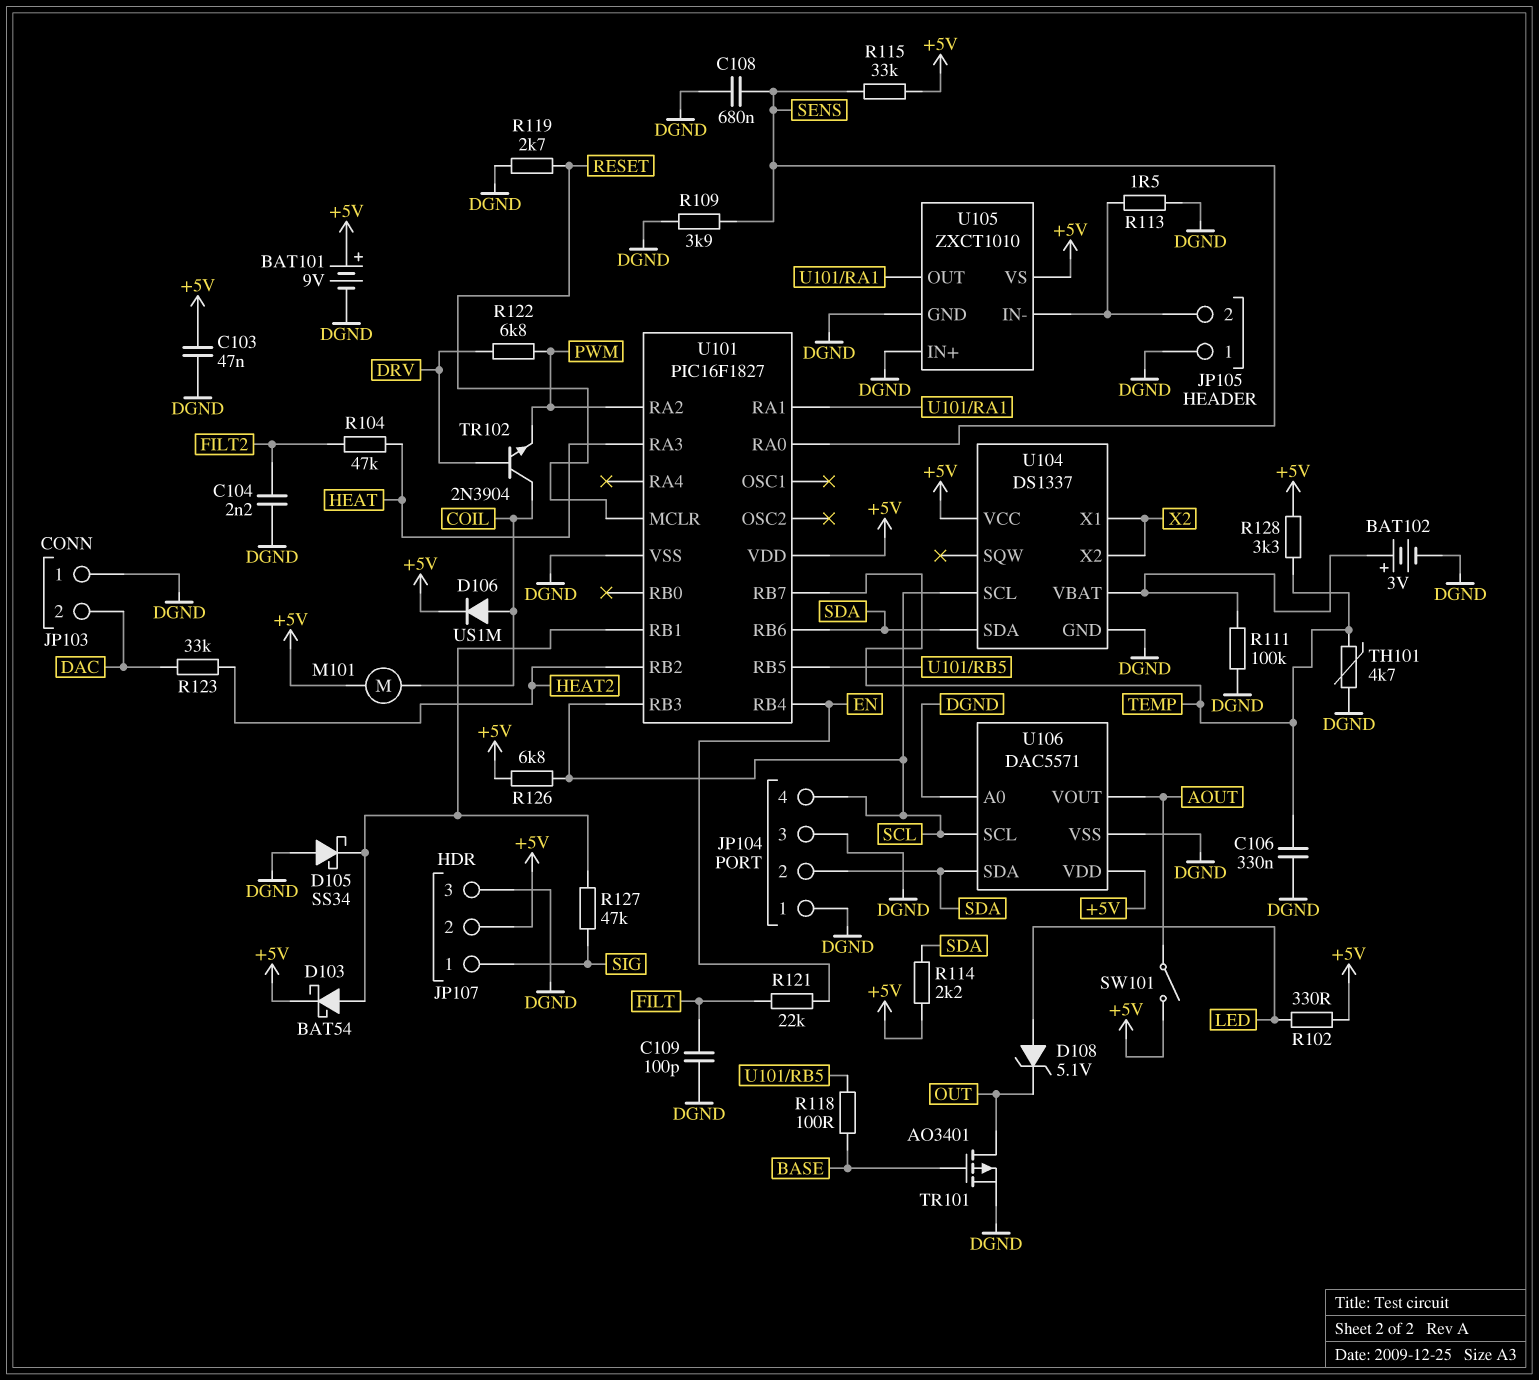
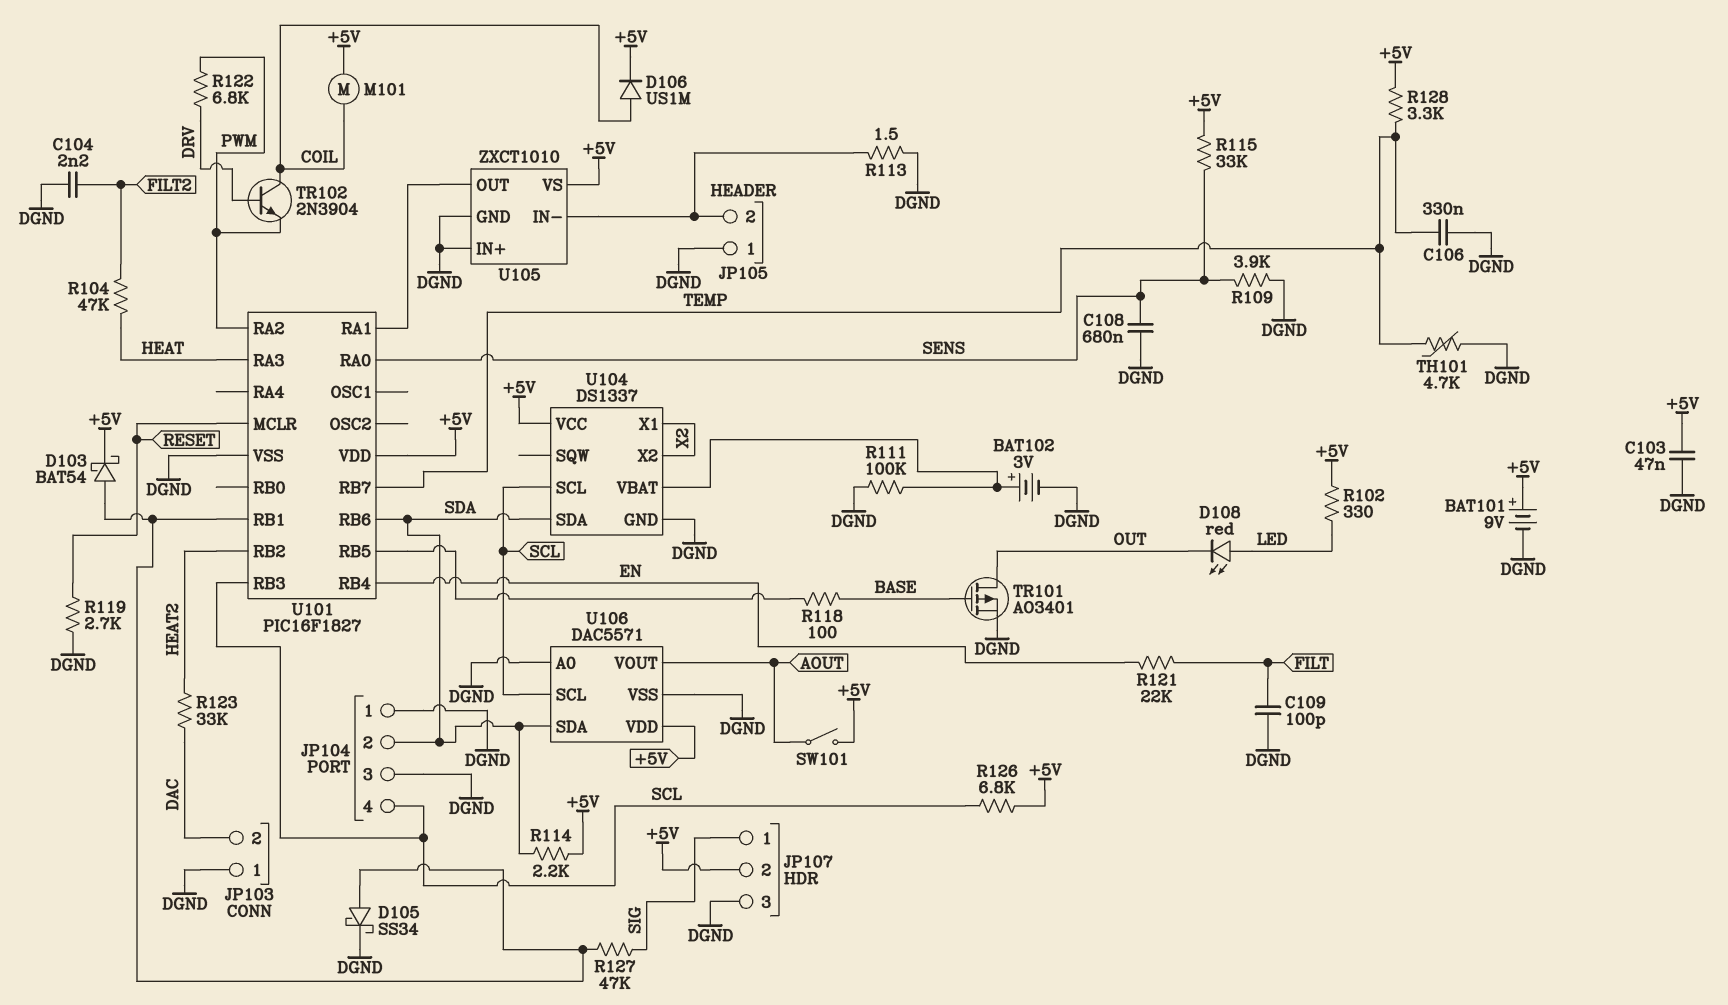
D105: schottky SS34 (A DGND, K U101/RB1) -> schottky SS34 (A U101/RB1, K DGND)
D108: zener 5.1V (A LED, K OUT) -> LED red (A LED, K OUT)

